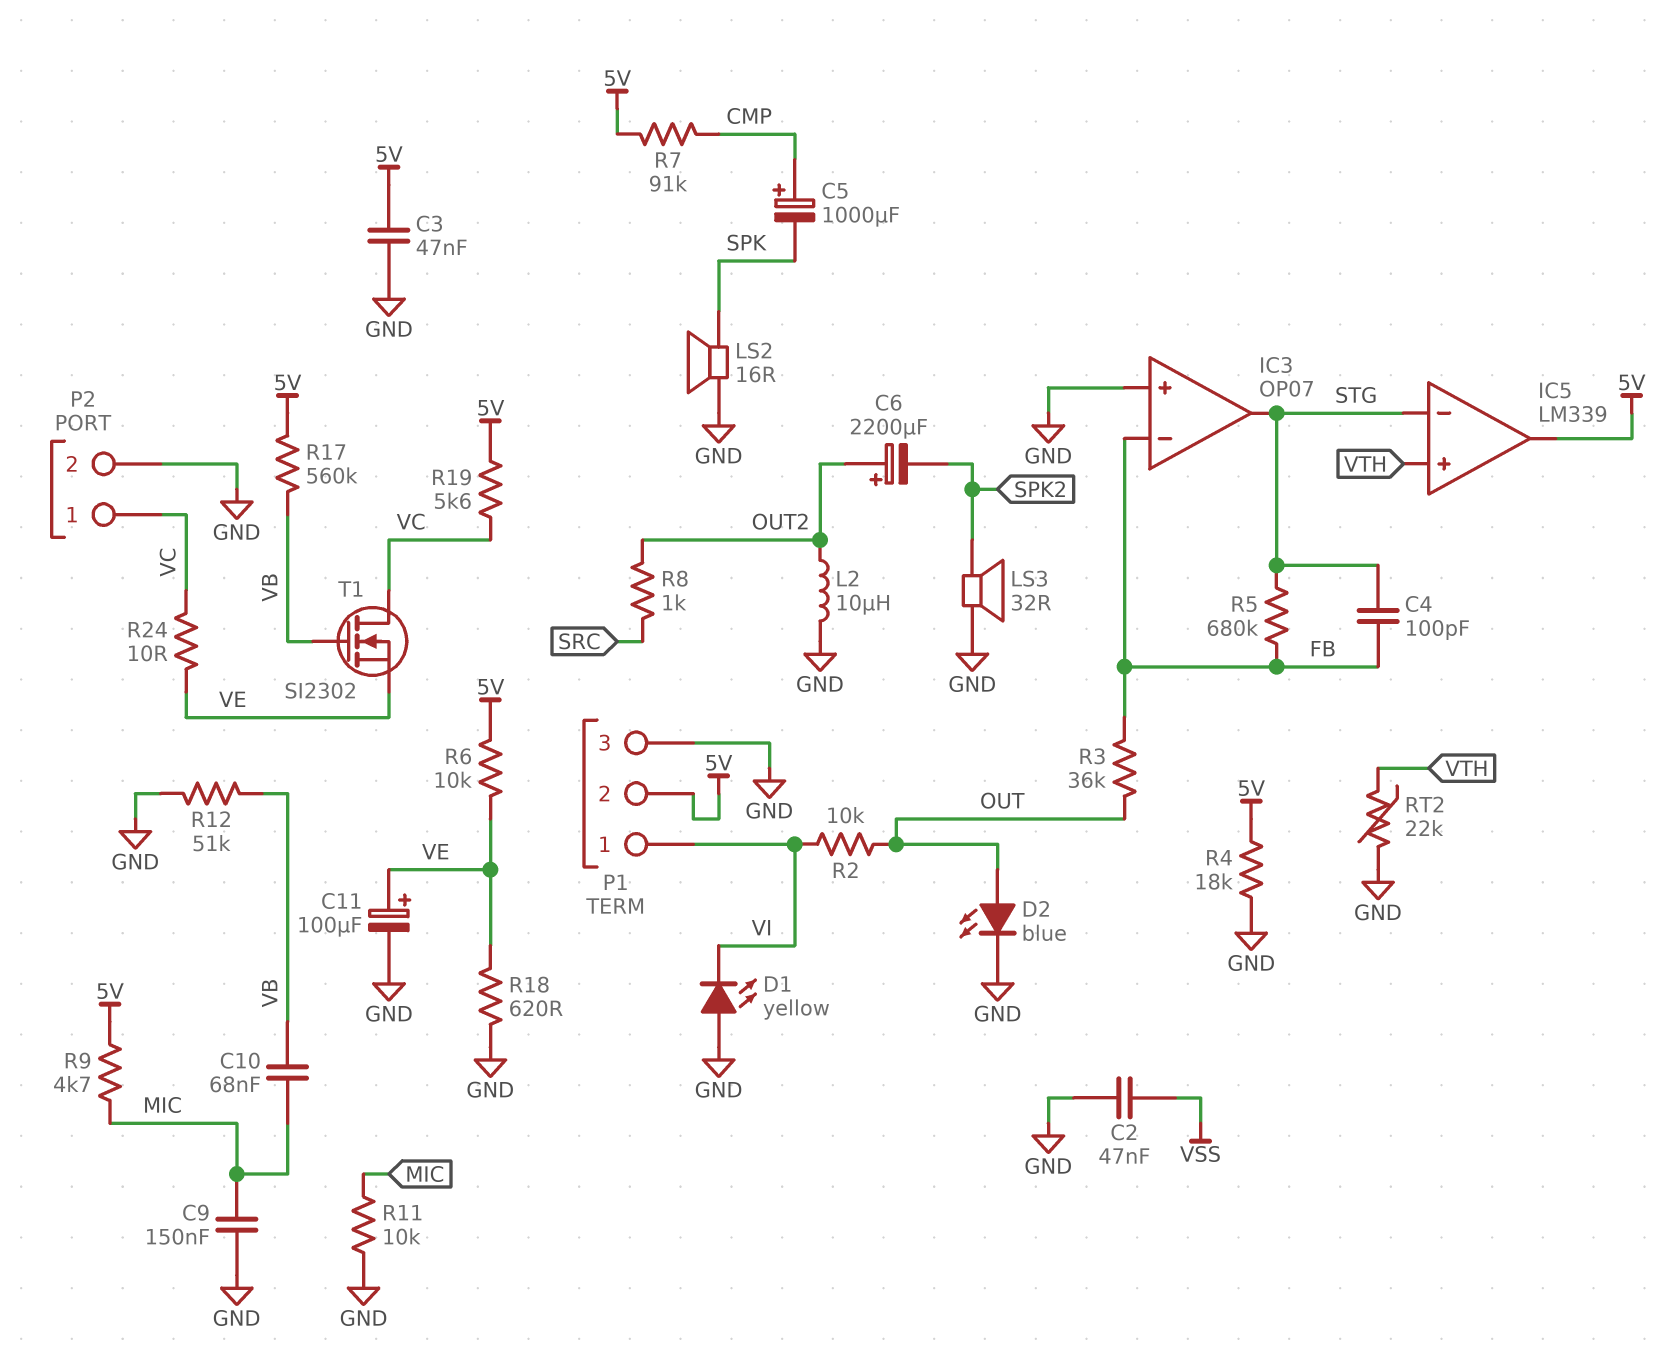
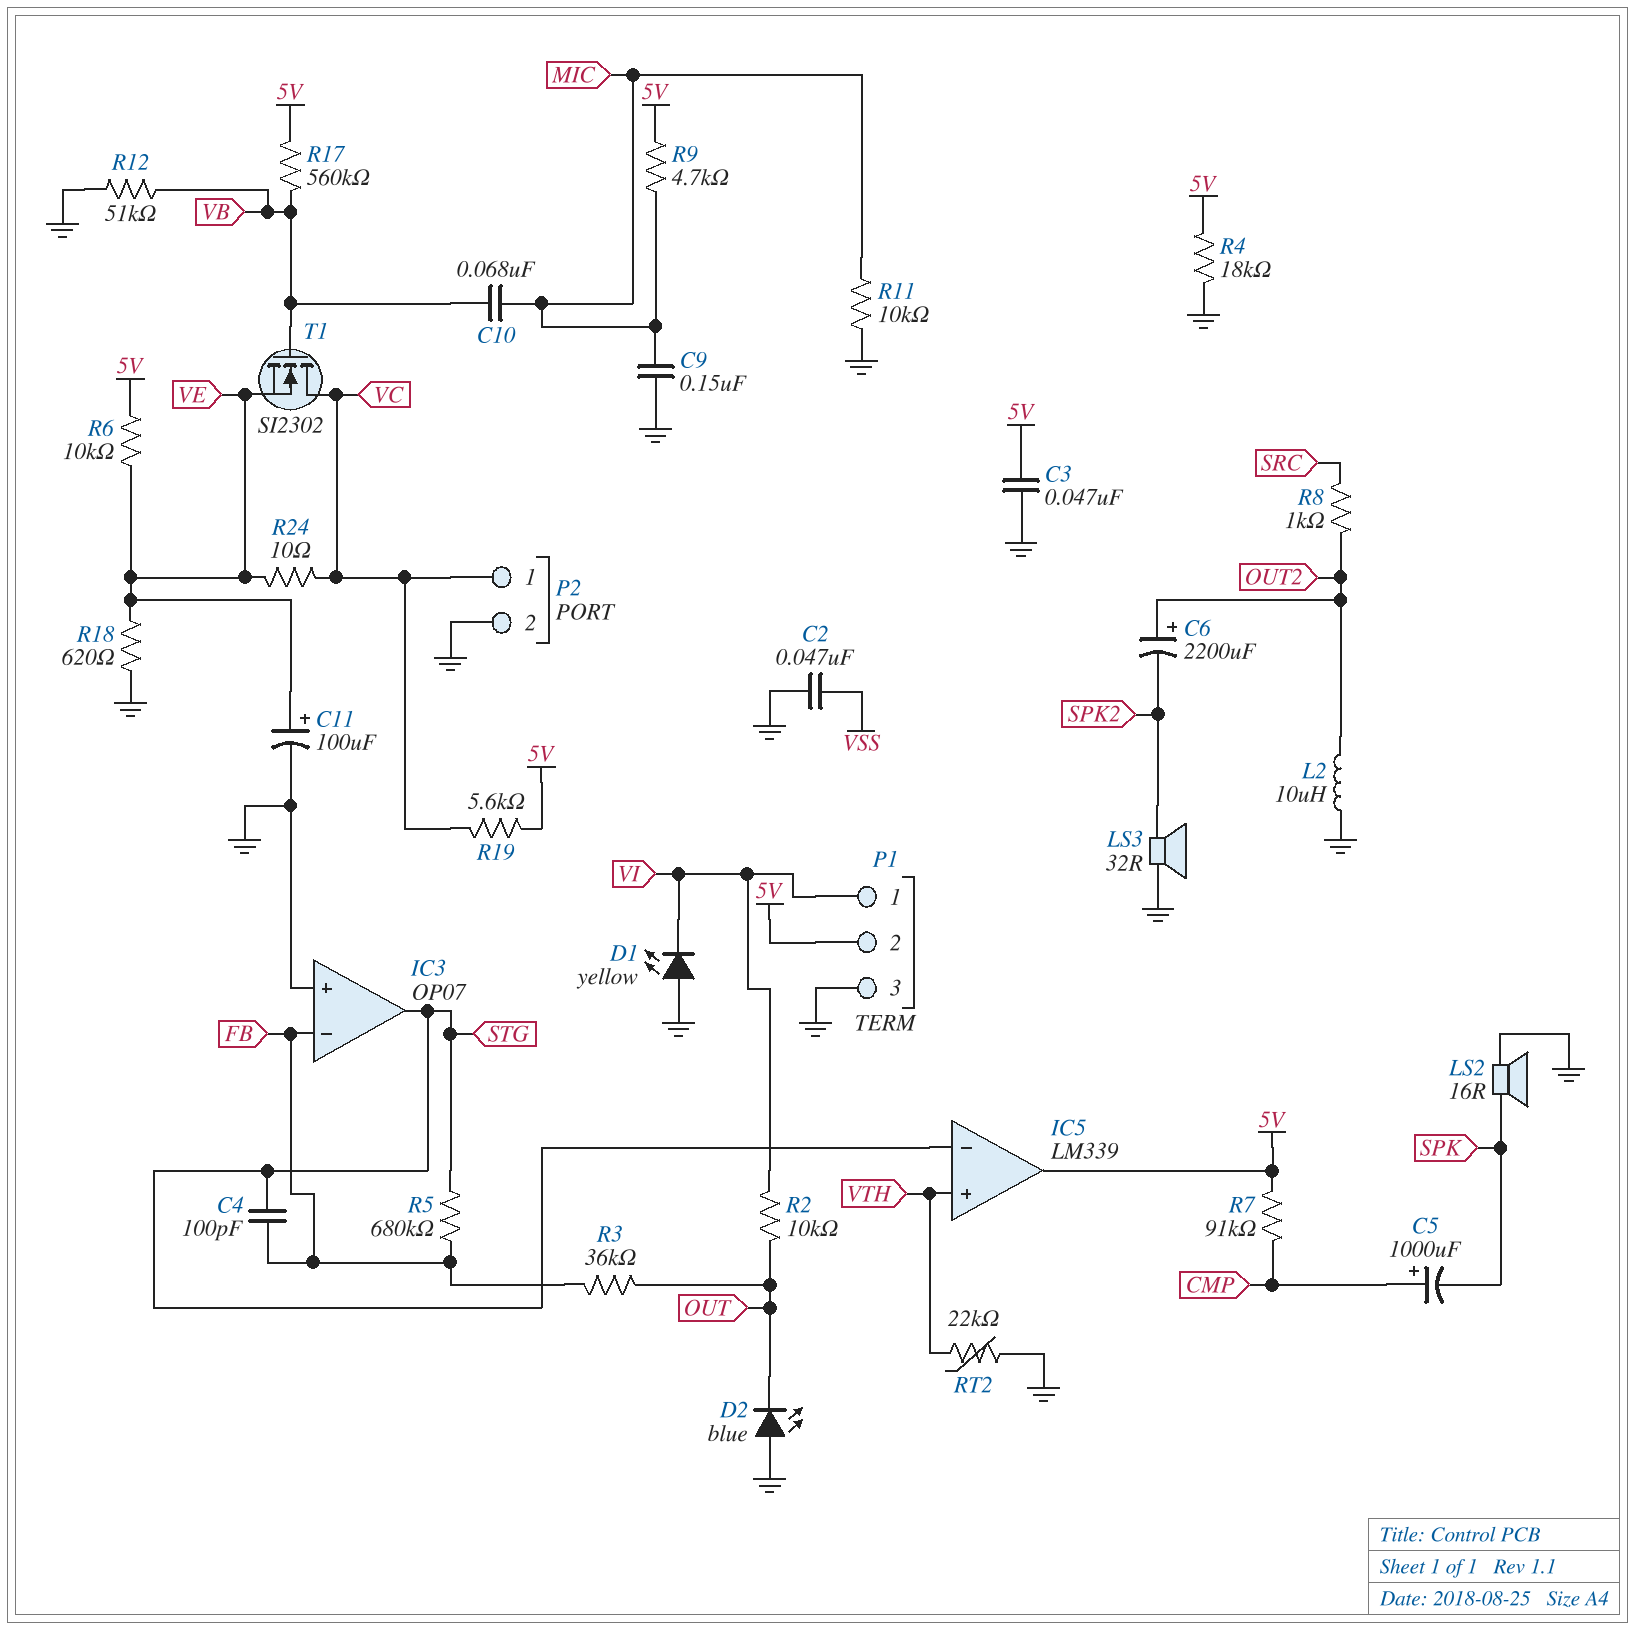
D2: LED blue (A OUT, K GND) -> LED blue (A GND, K OUT)

